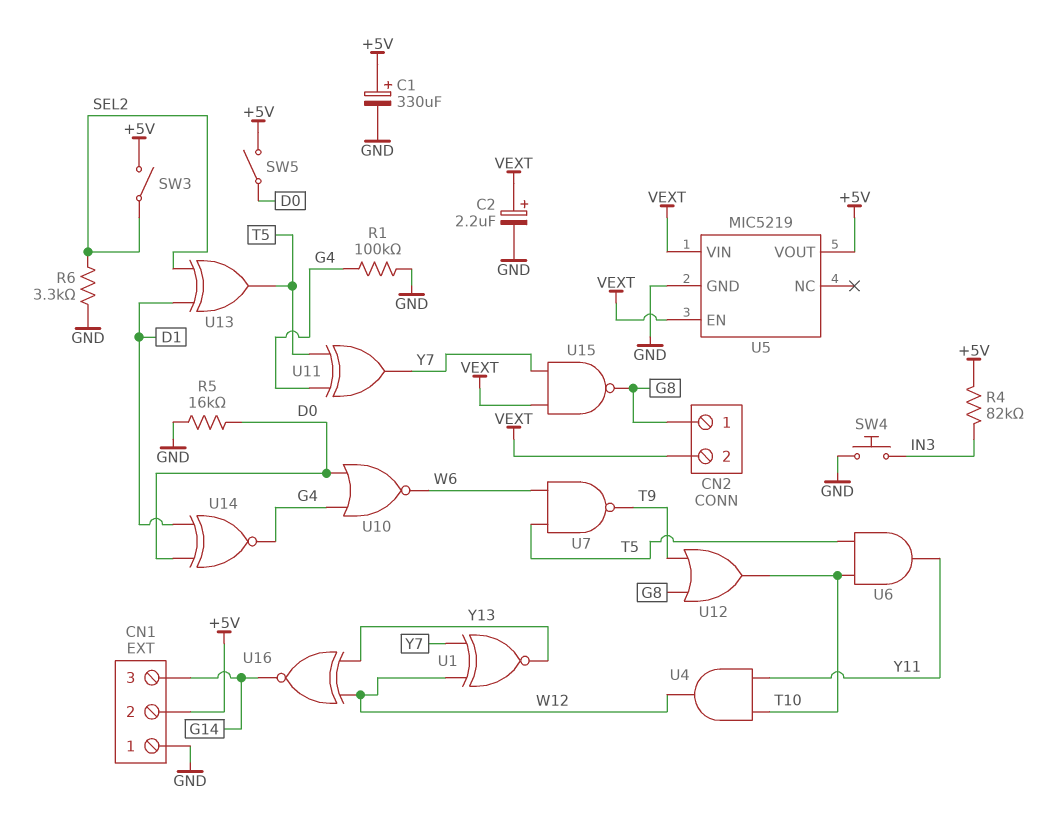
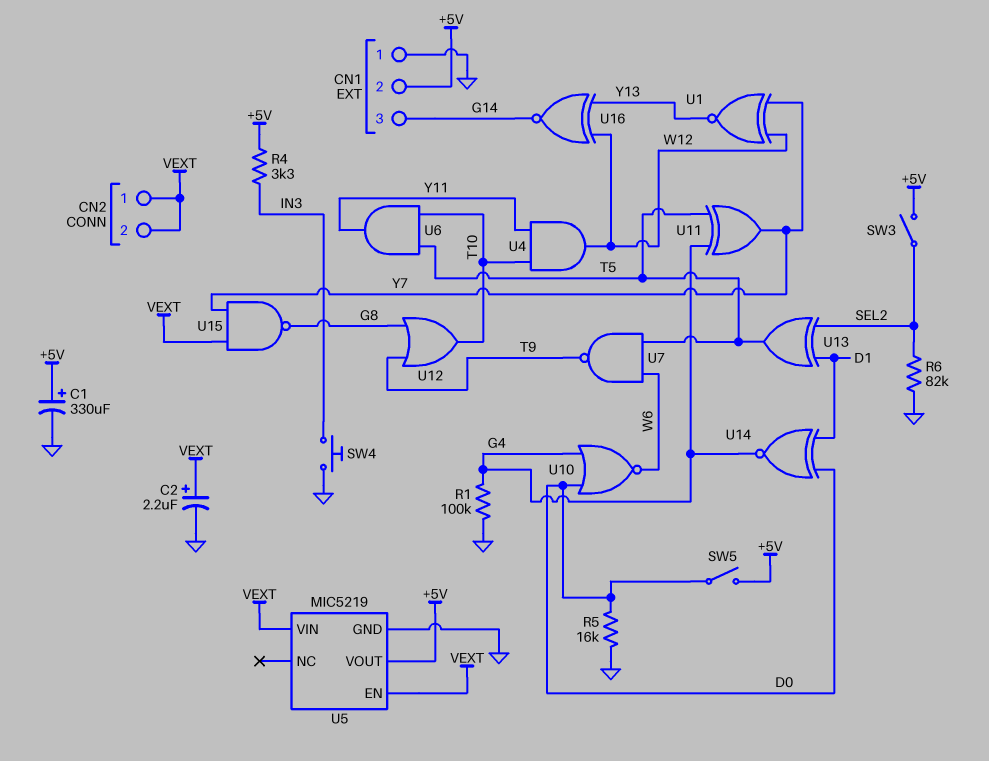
CN2 pin 1: G8 -> VEXT
R4: 82k (+5V, IN3) -> 3.3k (+5V, IN3)
R6: 3.3k (GND, SEL2) -> 82k (GND, SEL2)

